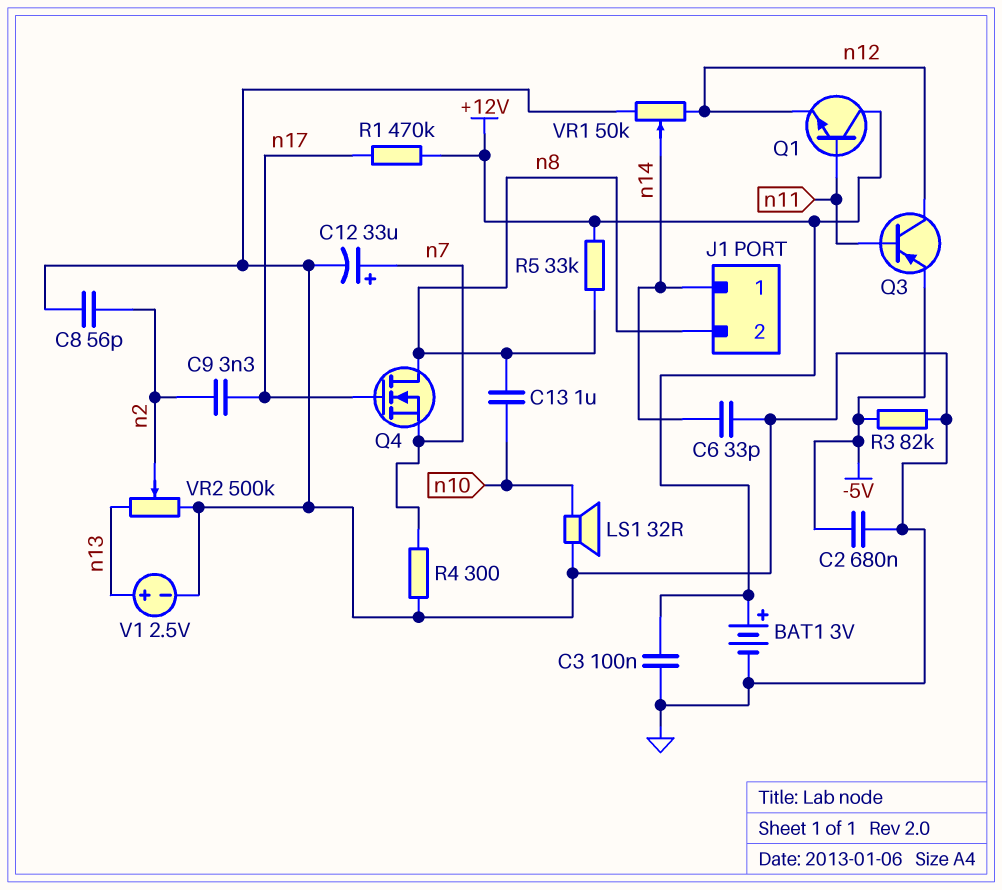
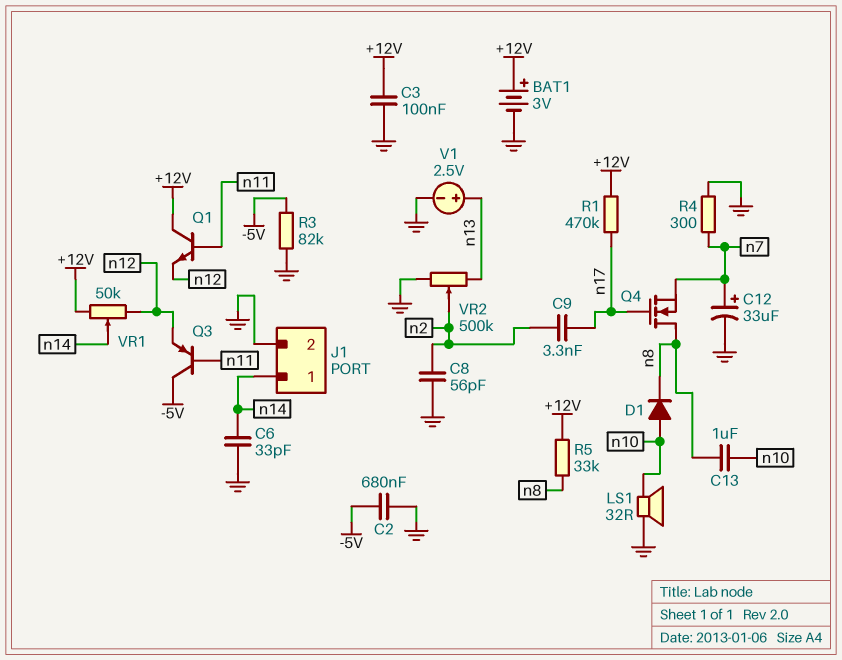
D1: none -> diode (A n10, K n8)
J1 pin 2: n8 -> GND
Q3: PNP (B n11, C n12, E -5V) -> PNP (B n11, C -5V, E n12)
VR1: 50k (GND, n12, wiper n14) -> 50k (+12V, n12, wiper n14)

